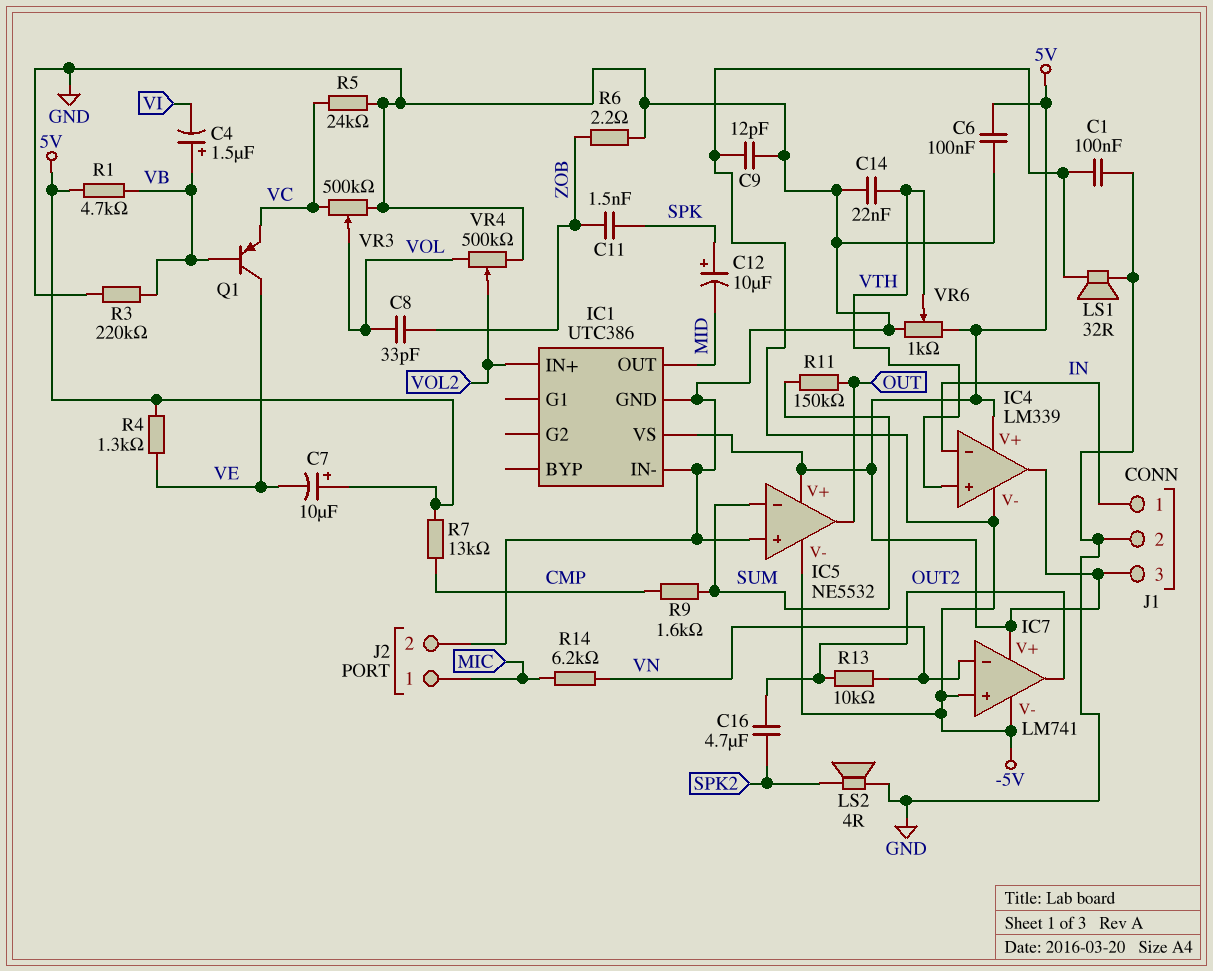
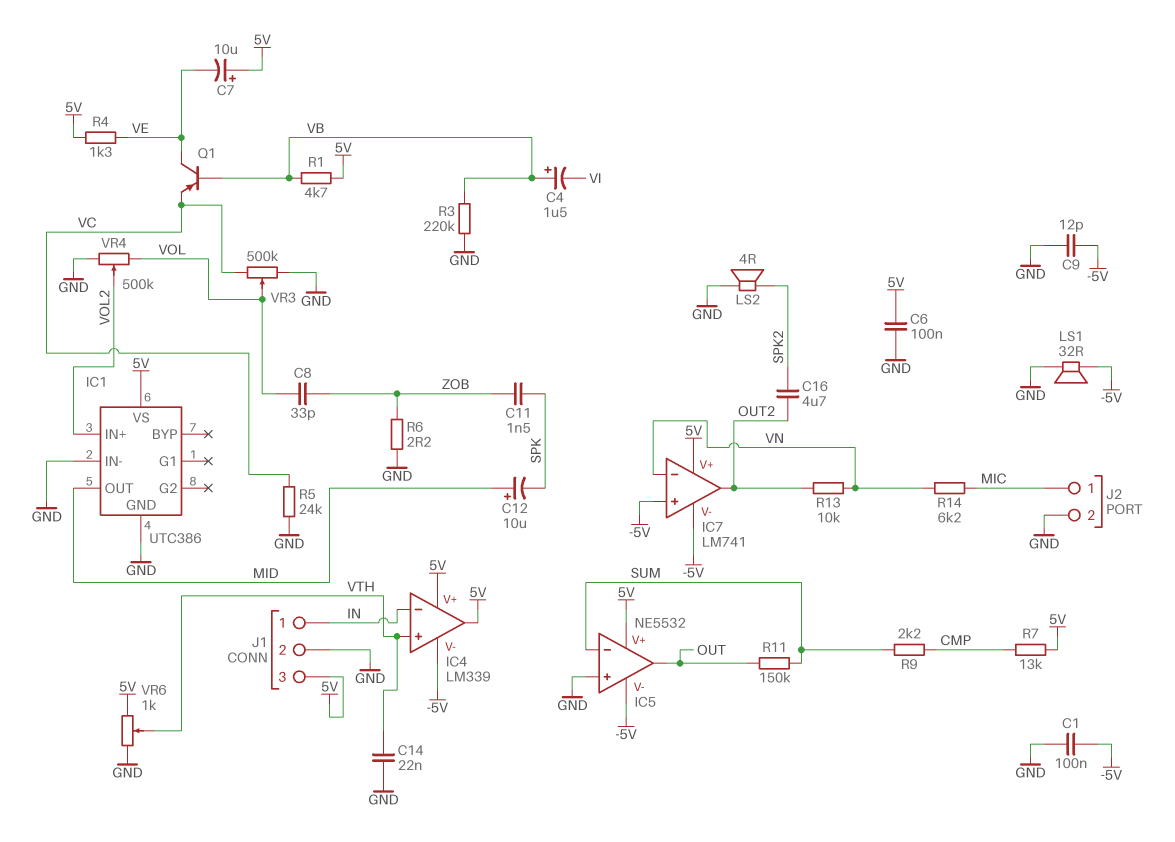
C12: 10uF (plus SPK, minus MID) -> 10uF (plus MID, minus SPK)
R9: 1.6k (CMP, SUM) -> 2.2k (CMP, SUM)

